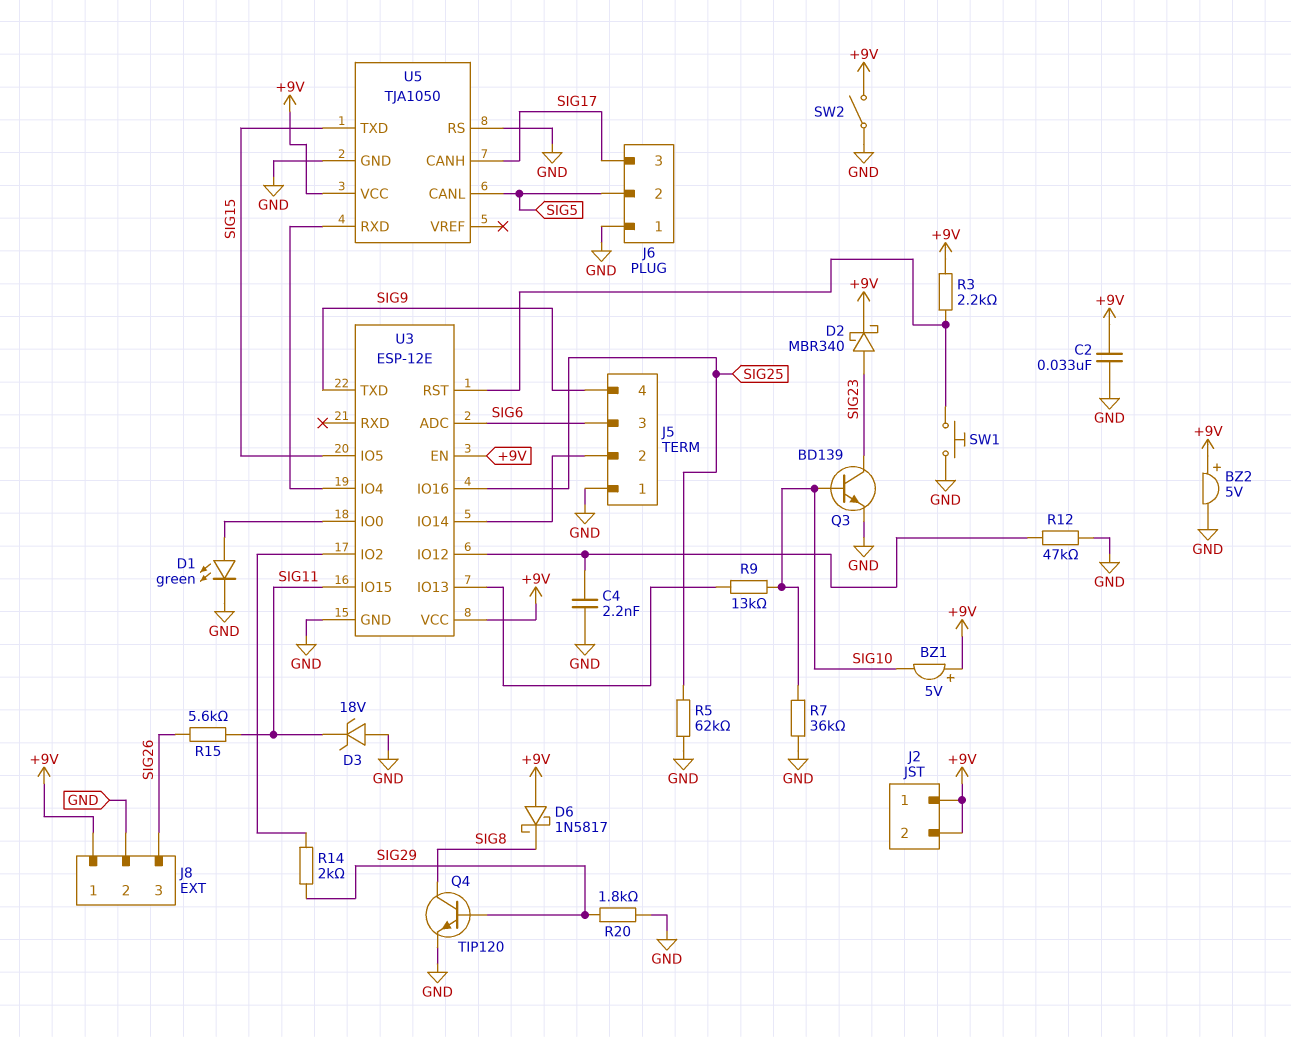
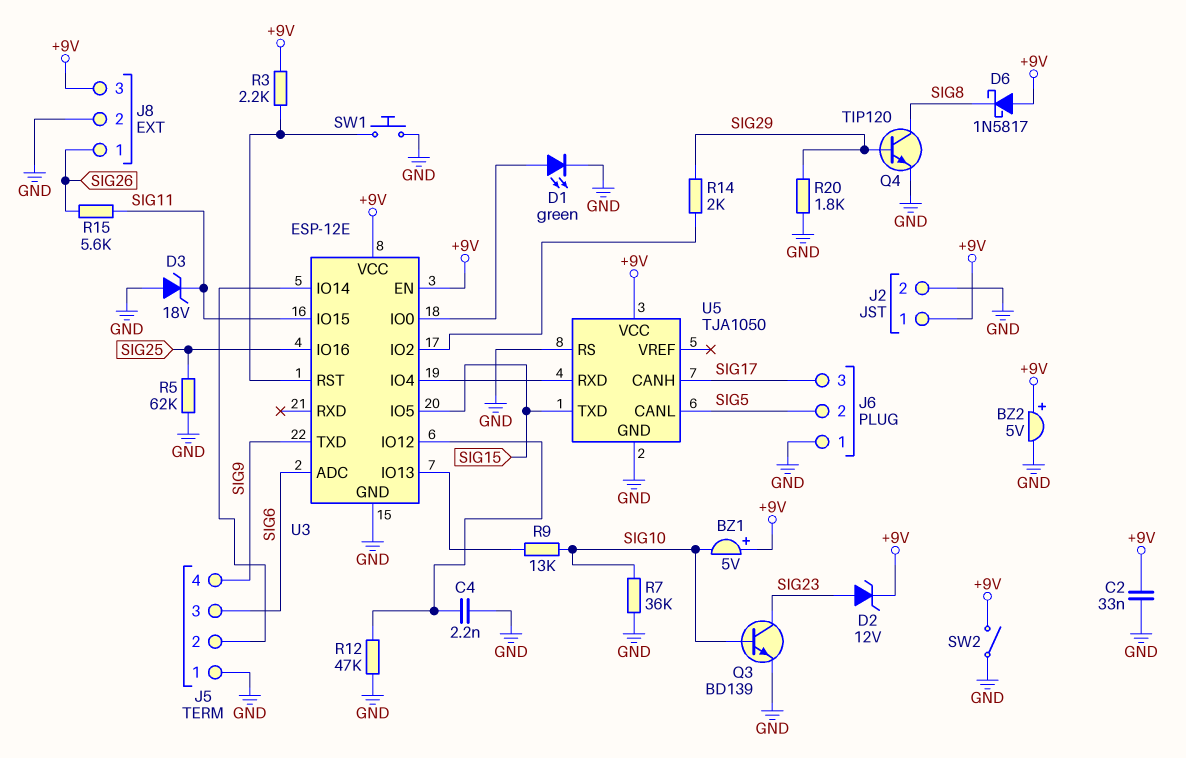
D2: schottky MBR340 (A SIG23, K +9V) -> zener 12V (A SIG23, K +9V)
J2 pin 2: +9V -> GND
J8 pin 1: +9V -> SIG26
J8 pin 3: SIG26 -> +9V

